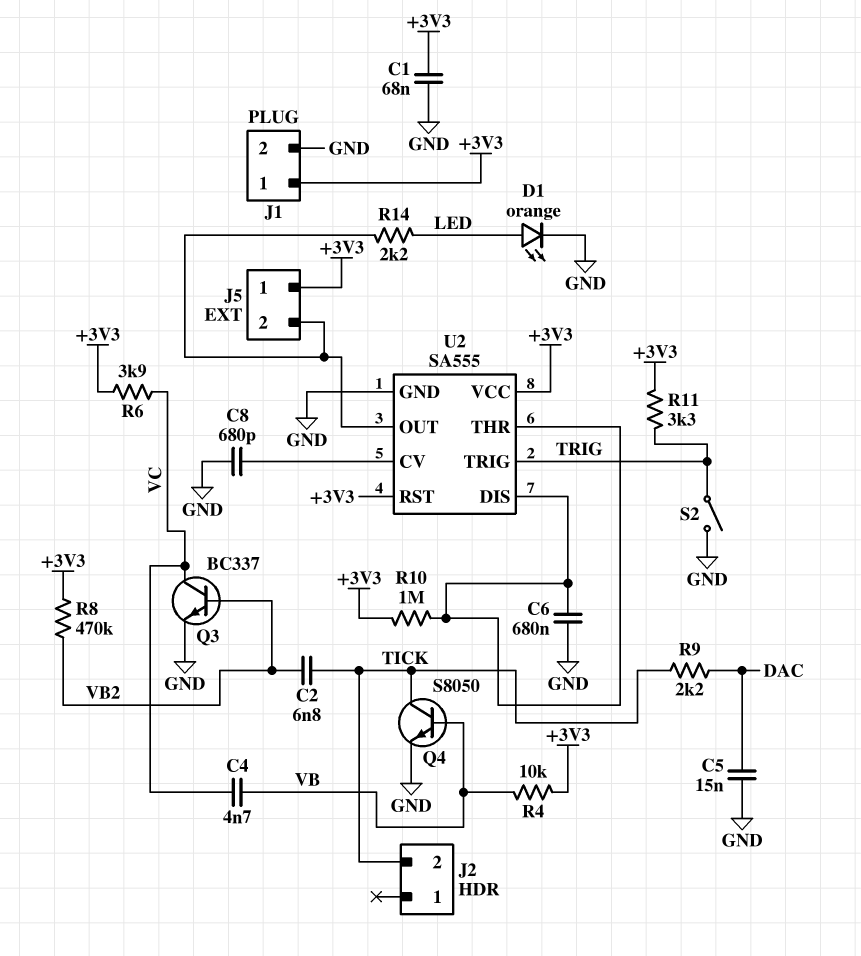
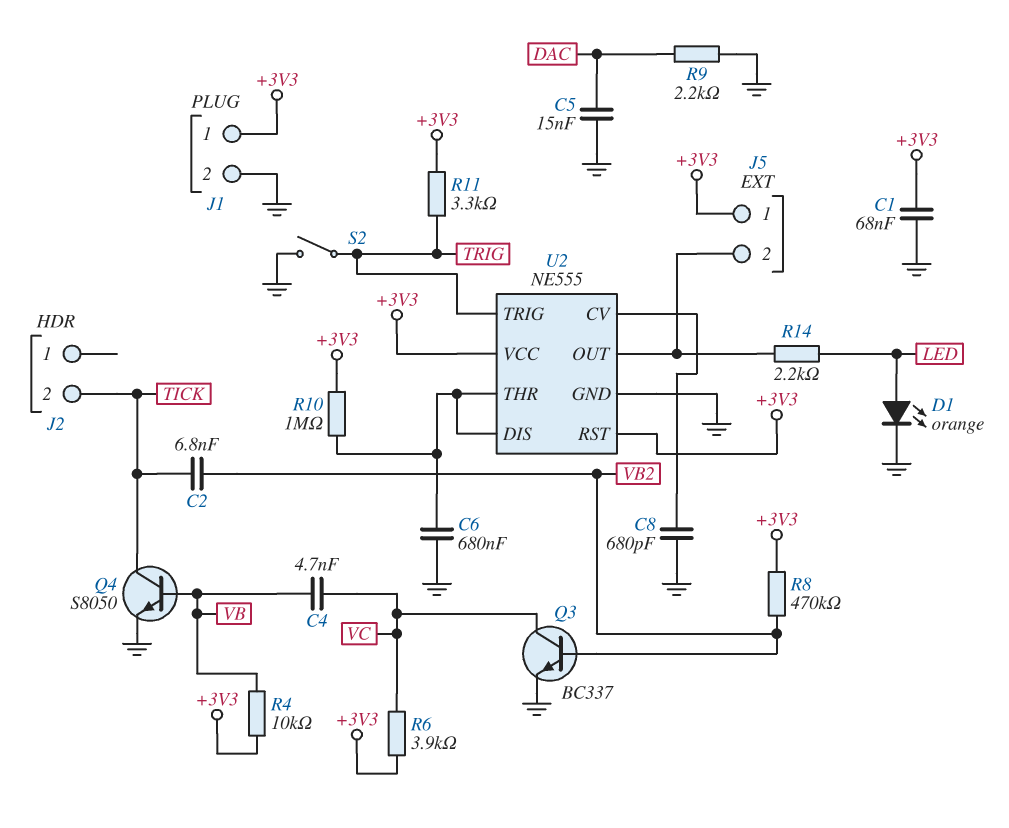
R9: 2.2k (DAC, TICK) -> 2.2k (DAC, GND)
U2: SA555 -> NE555

